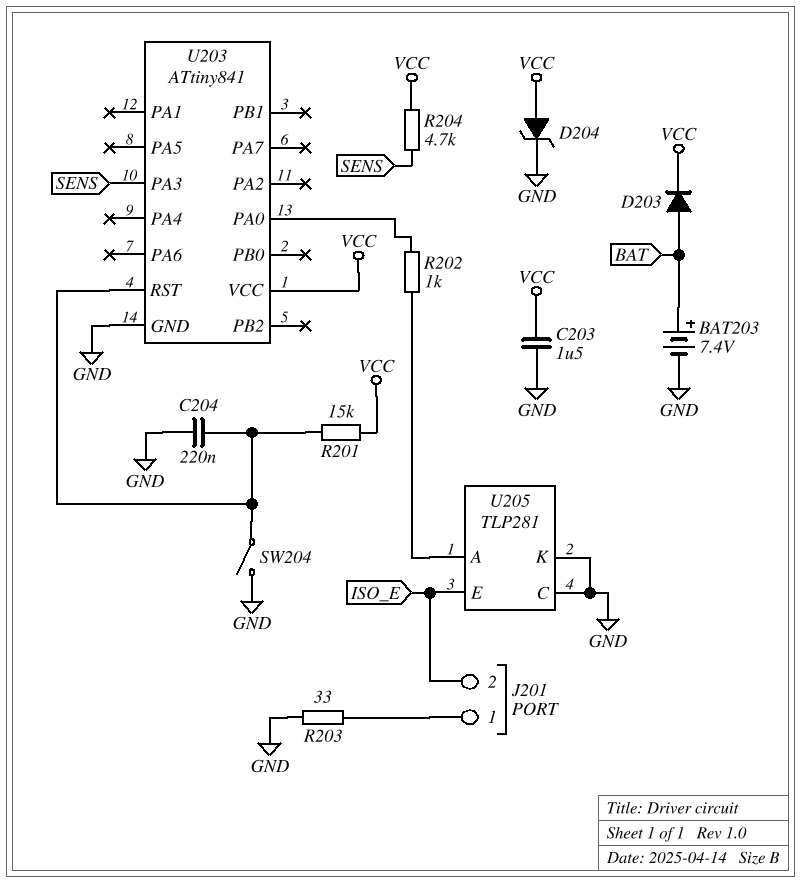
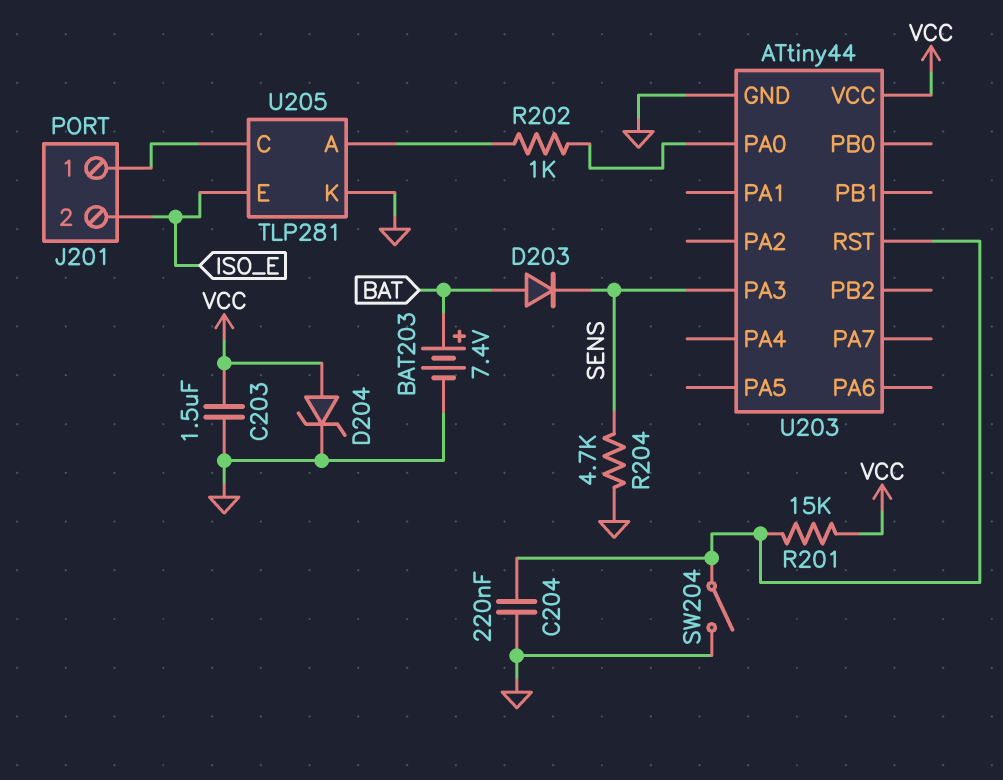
D203: diode (A BAT, K VCC) -> diode (A BAT, K SENS)
R203: 33 (GND, J201/1) -> none
R204: 4.7k (SENS, VCC) -> 4.7k (GND, SENS)
U203: ATtiny841 -> ATtiny44
U205 pin C: GND -> J201/1

